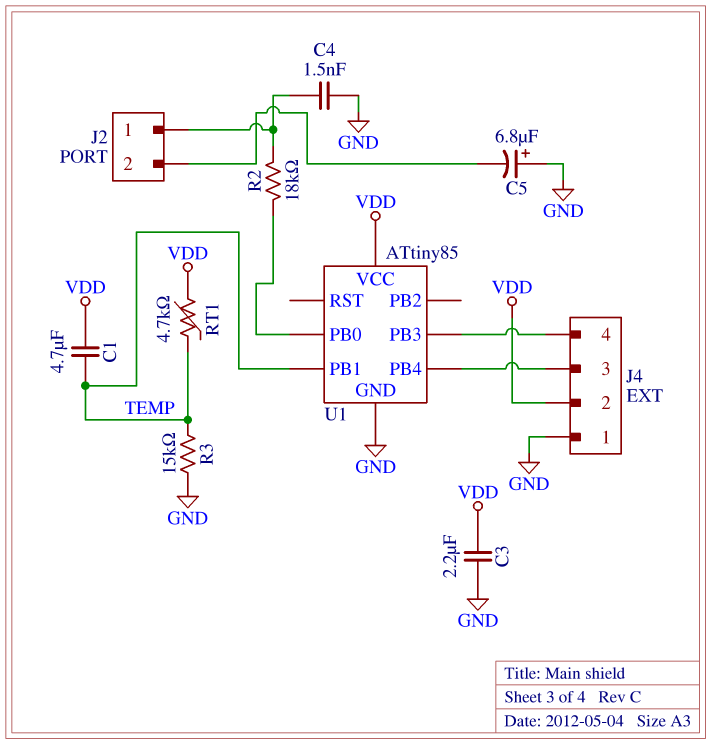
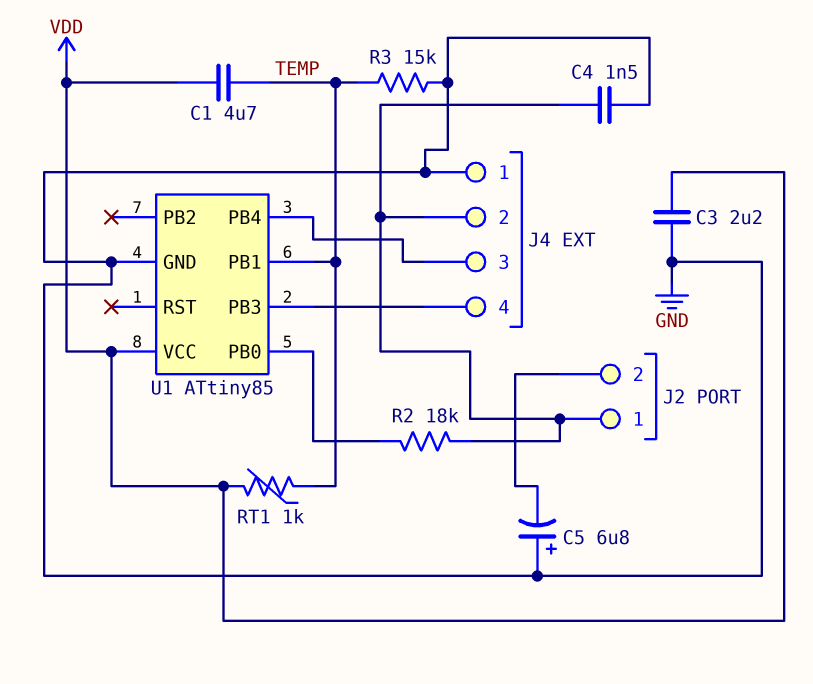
J4 pin 2: VDD -> J2/1
RT1: 4.7k (TEMP, VDD) -> 1k (TEMP, VDD)

